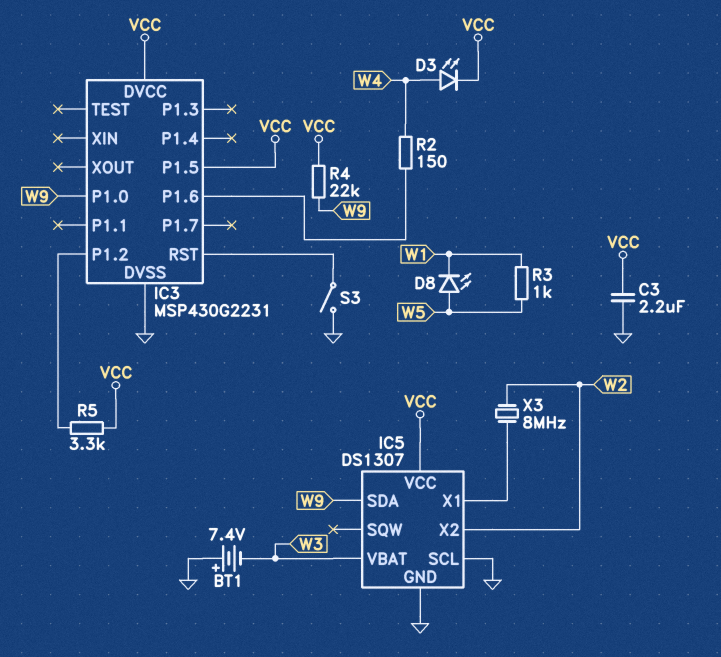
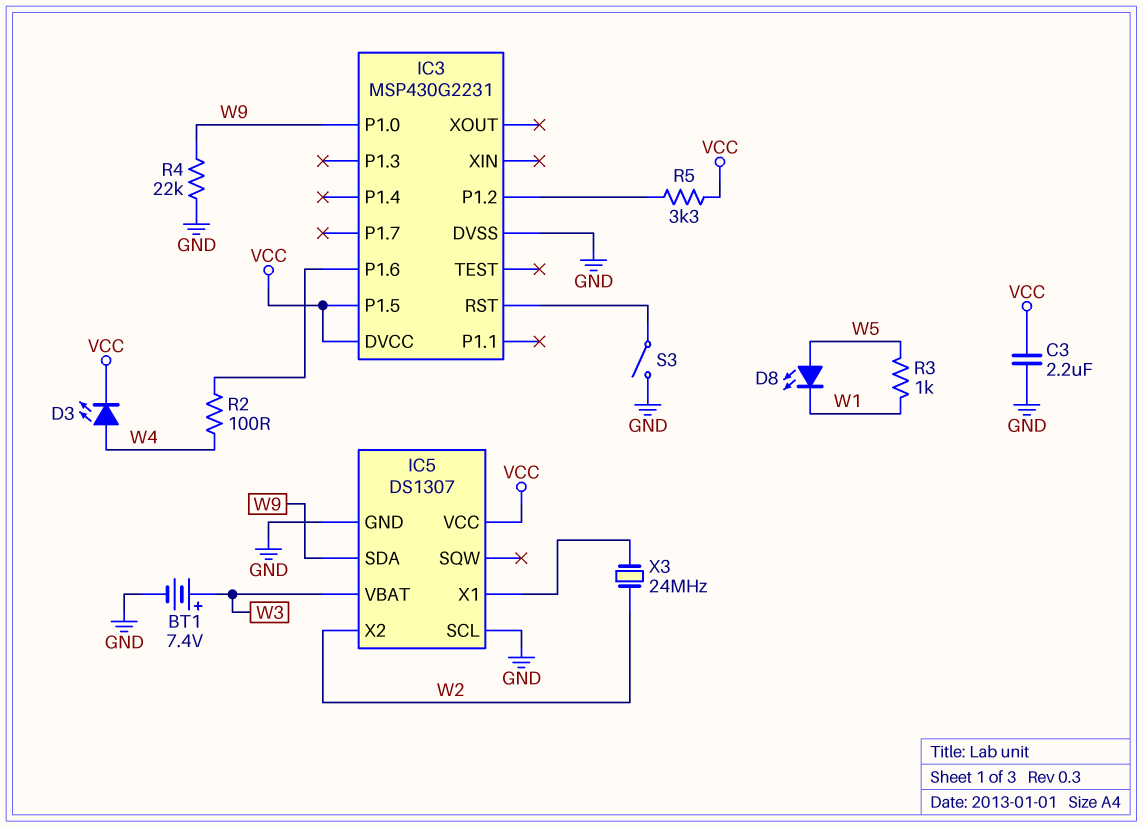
BT1: 7.4V (plus GND, minus W3) -> 7.4V (plus W3, minus GND)
R2: 150 (IC3/P1.6, W4) -> 100 (IC3/P1.6, W4)
R4: 22k (VCC, W9) -> 22k (GND, W9)
X3: 8MHz (IC5/X1, W2) -> 24MHz (IC5/X1, W2)

